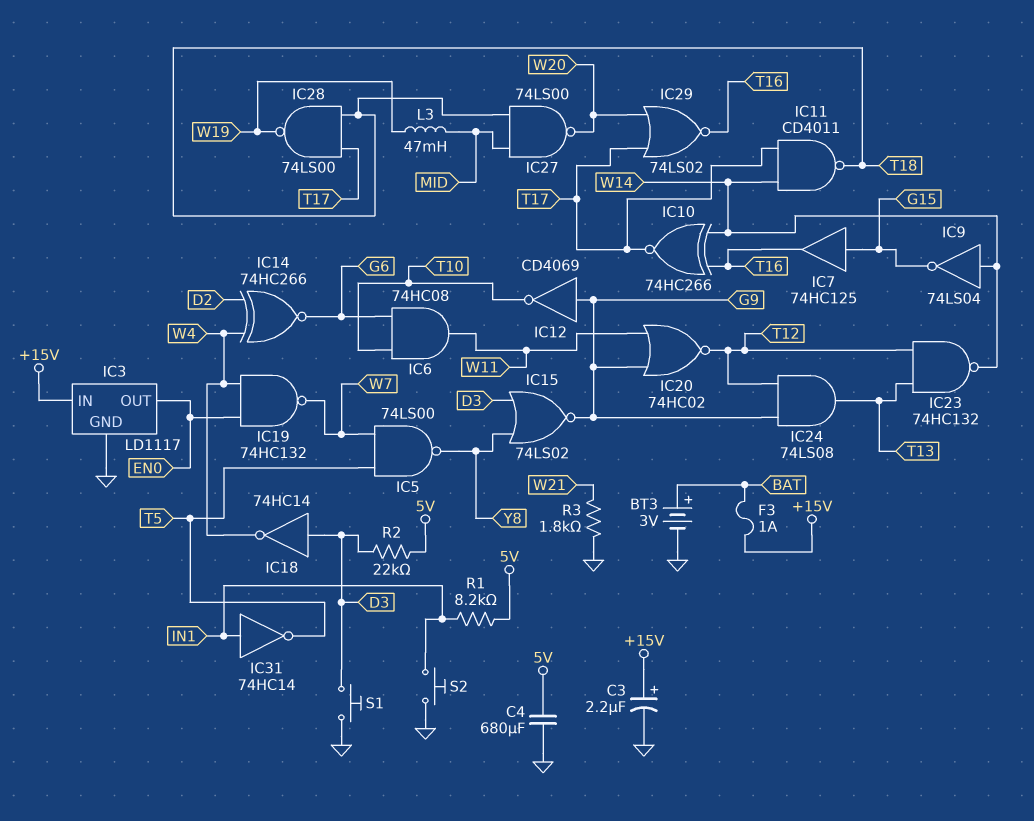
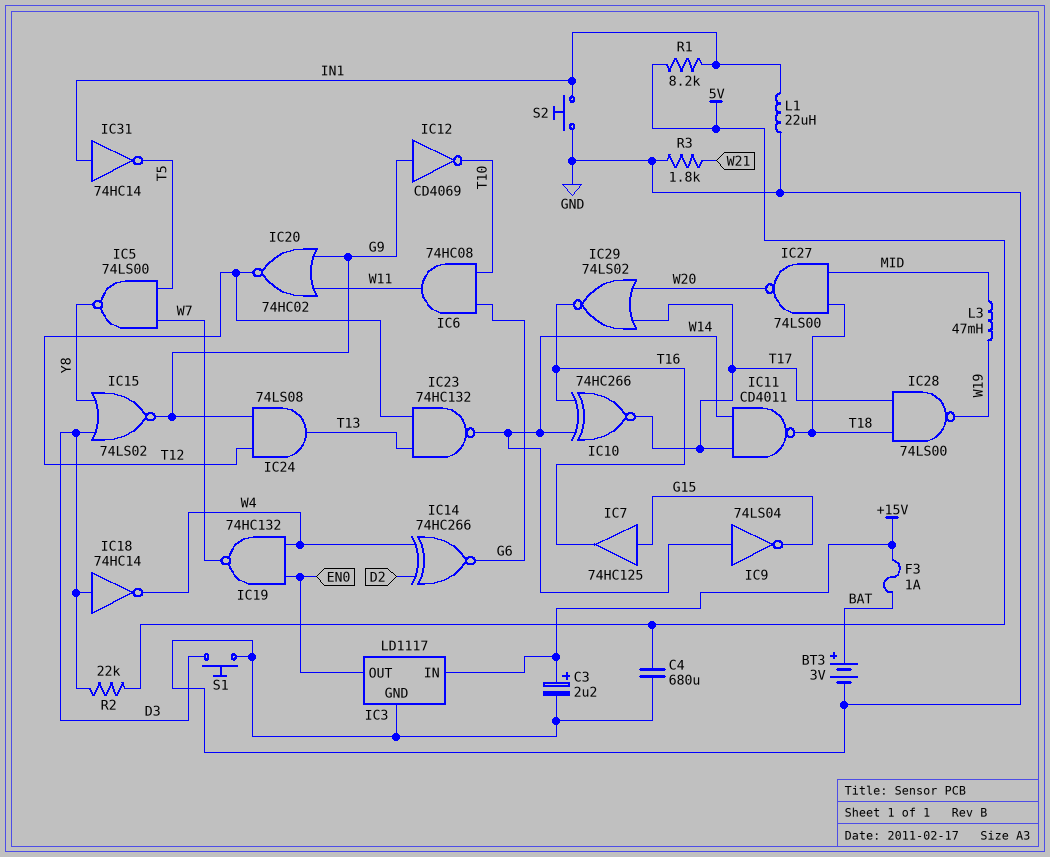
L1: none -> 22uH (GND, IN1)

